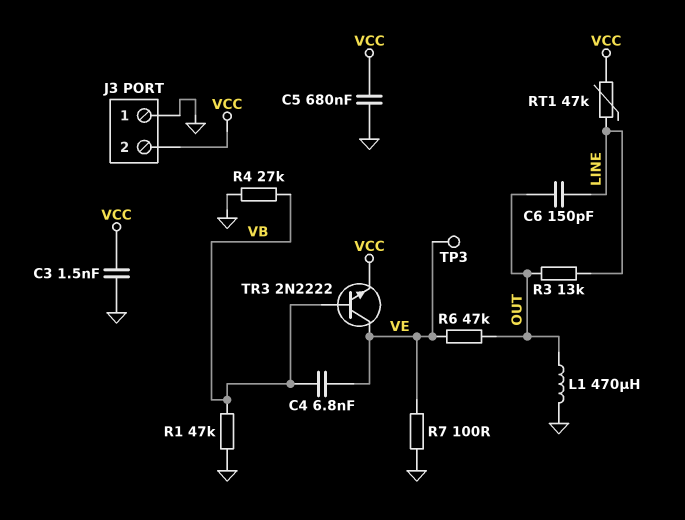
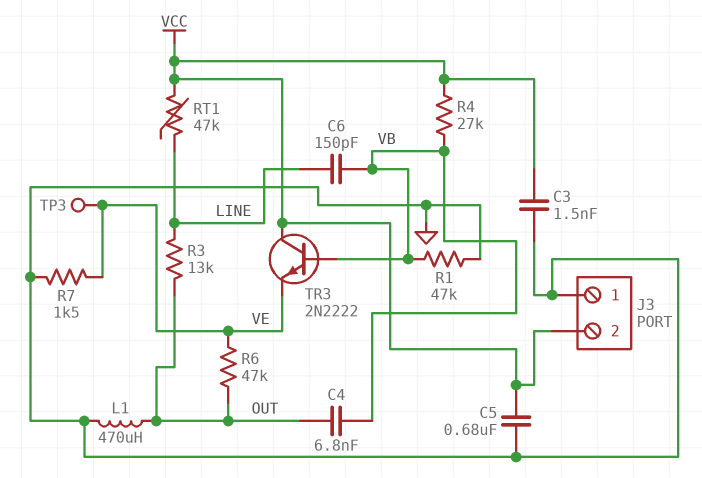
C4: 6.8nF (VB, VE) -> 6.8nF (OUT, VB)
C6: 150pF (LINE, OUT) -> 150pF (LINE, VB)
R4: 27k (GND, VB) -> 27k (VB, VCC)
R7: 100 (GND, VE) -> 1.5k (GND, VE)
TR3: NPN 2N2222 (B VB, C VE, E VCC) -> NPN 2N2222 (B VB, C VCC, E VE)

